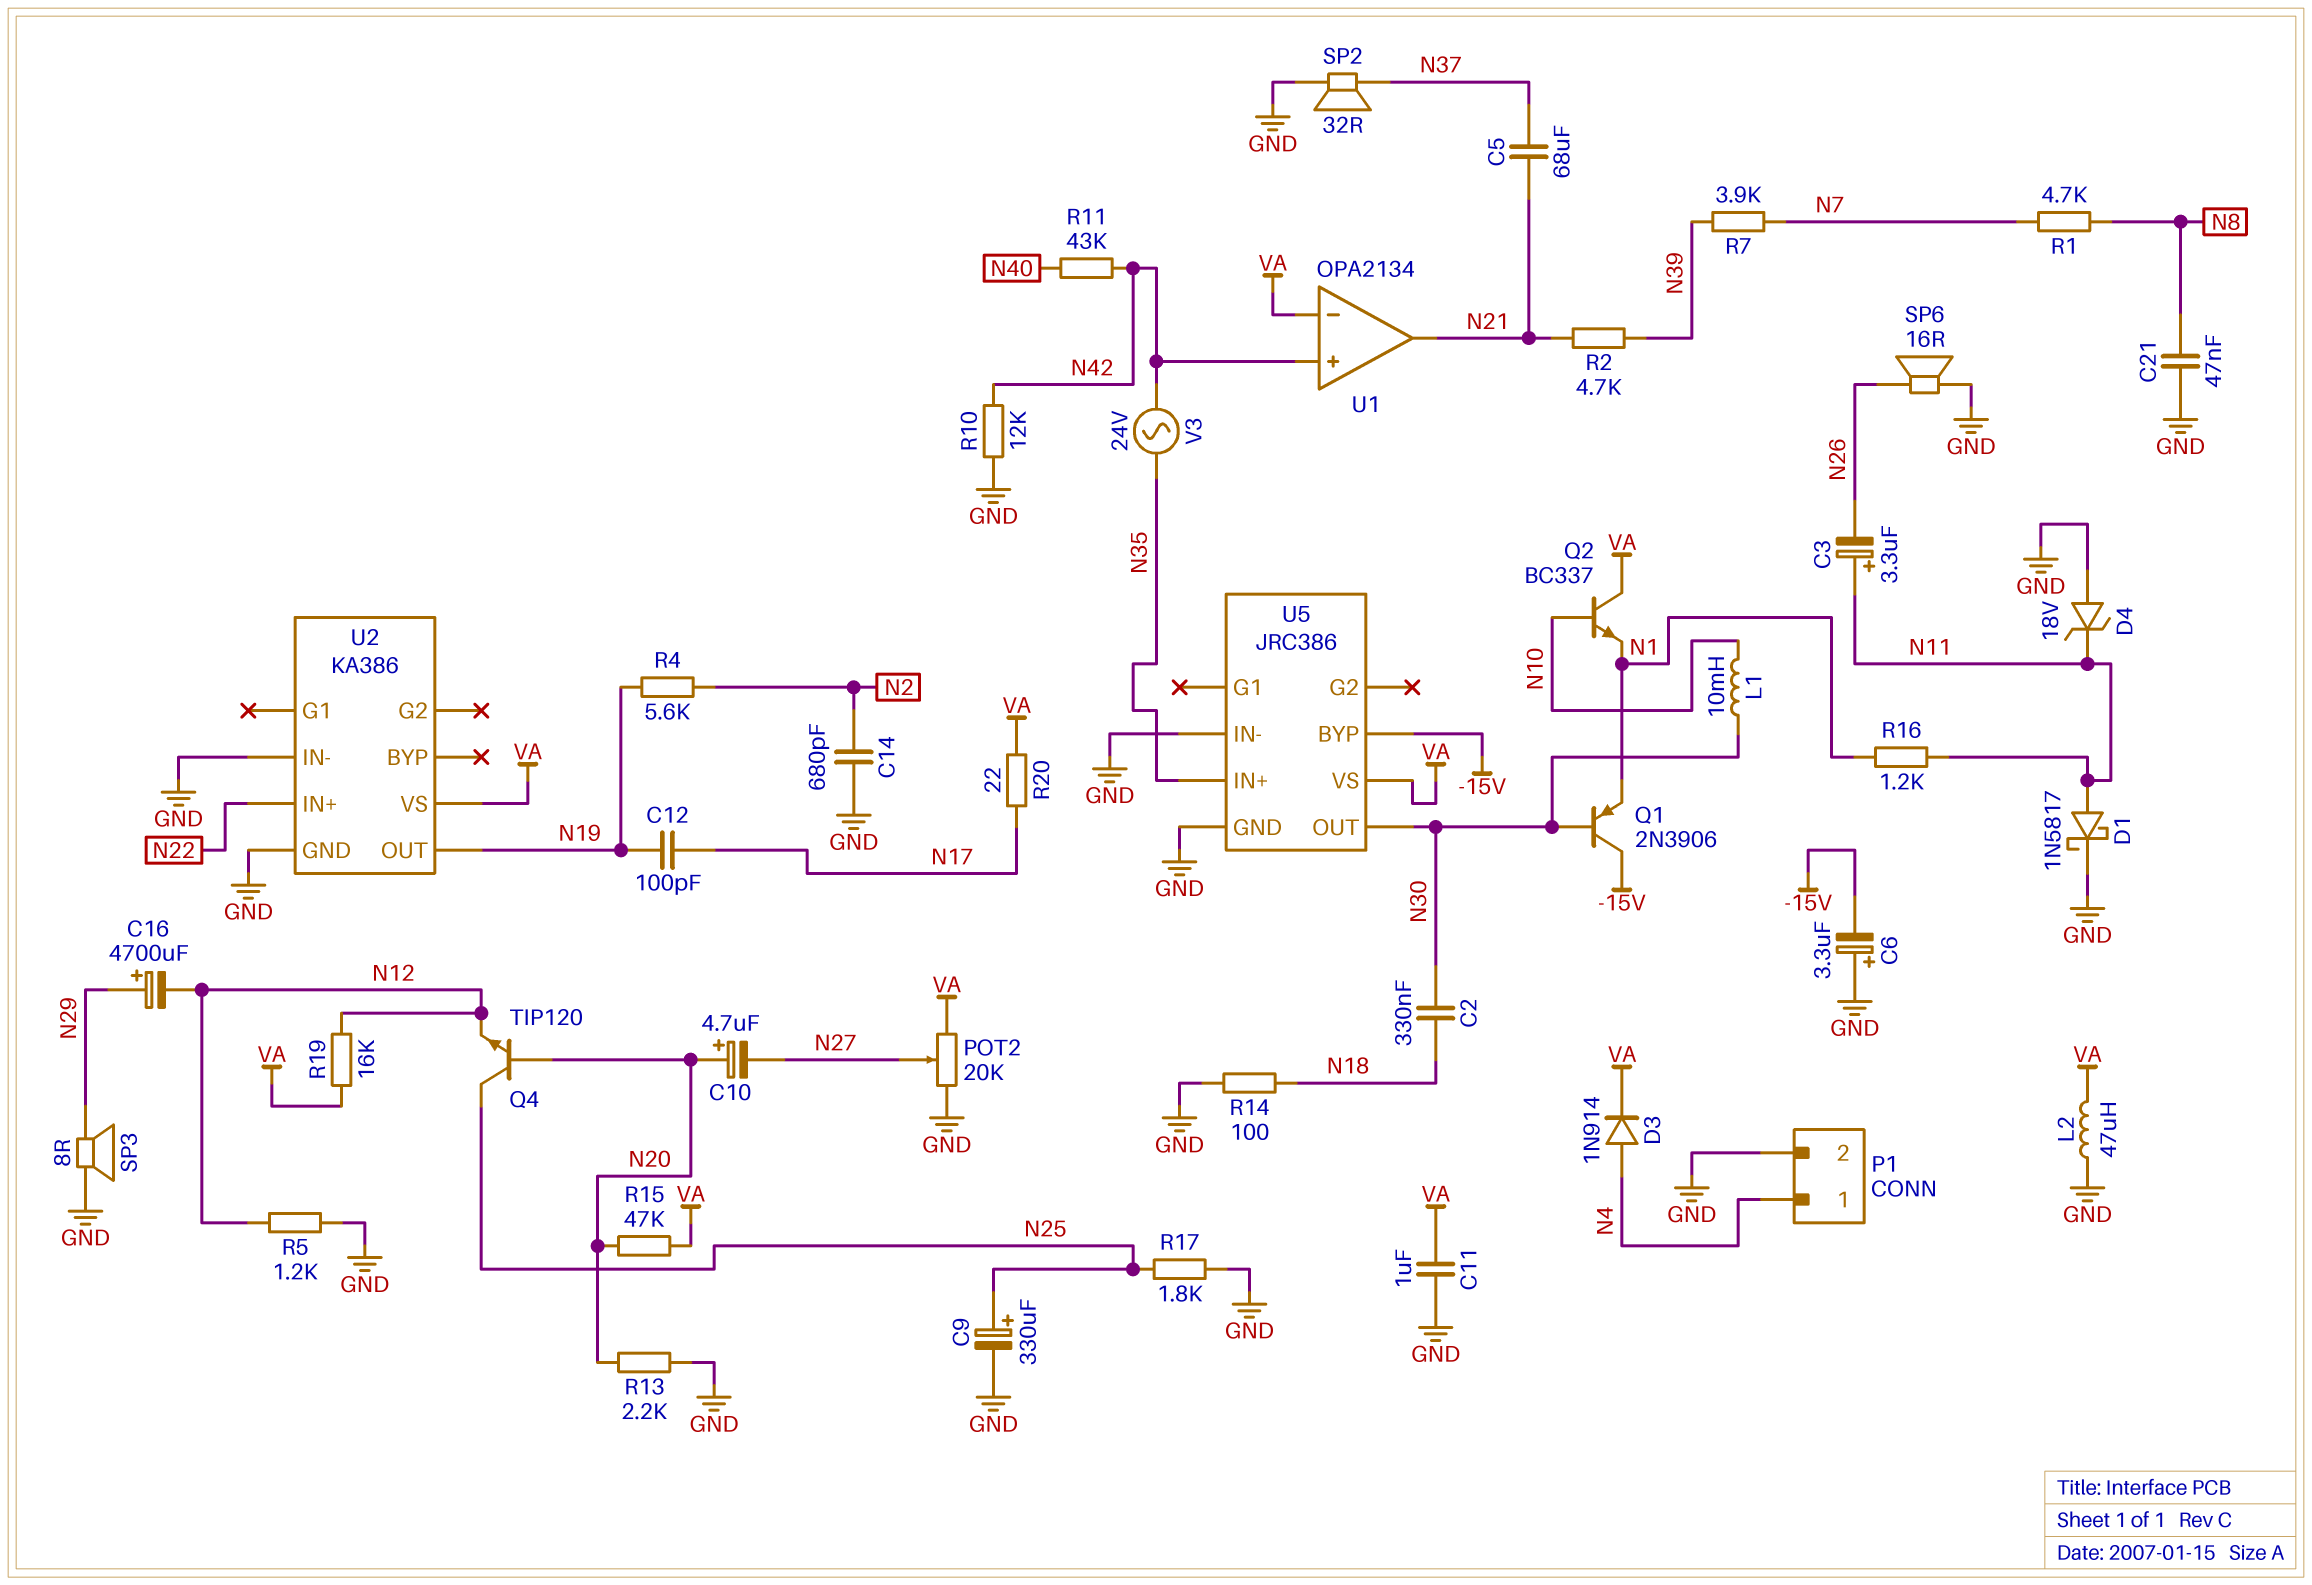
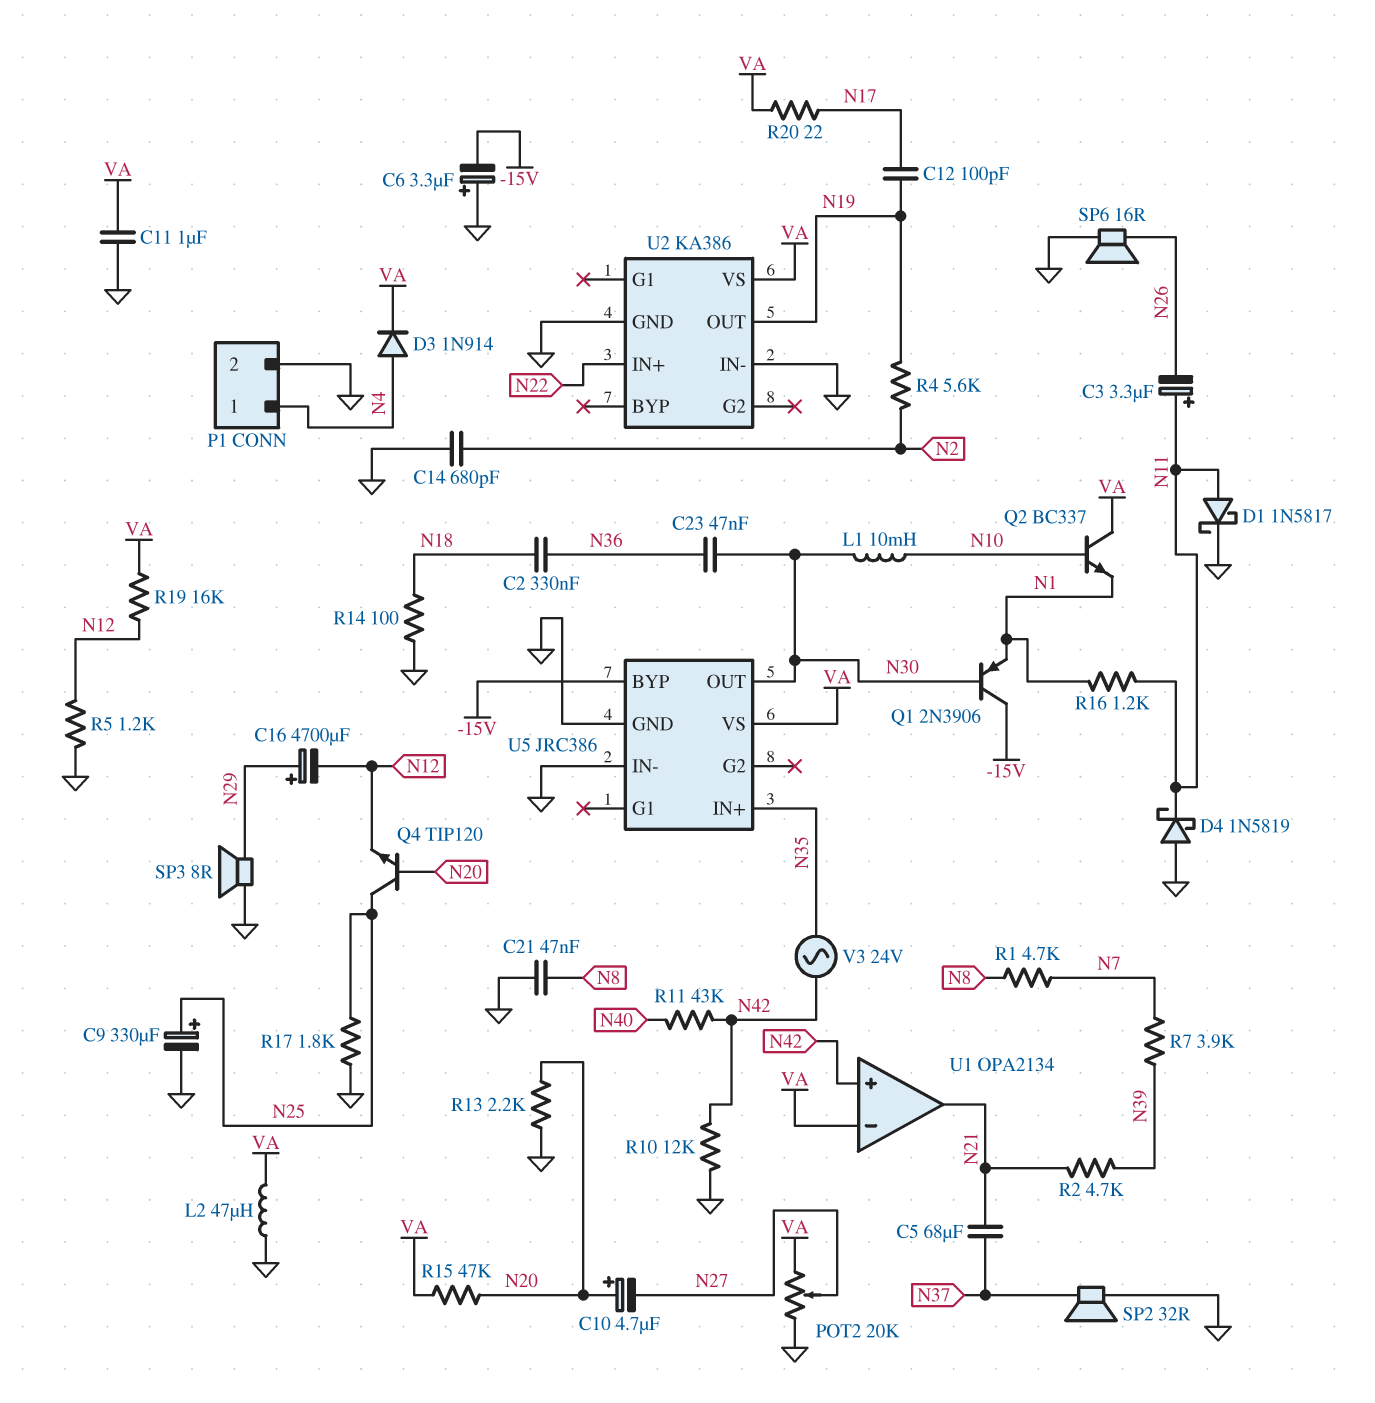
C2: 330nF (N18, N30) -> 330nF (N18, N36)
C23: none -> 47nF (N30, N36)
D4: zener 18V (A GND, K N11) -> schottky 1N5819 (A GND, K N11)

